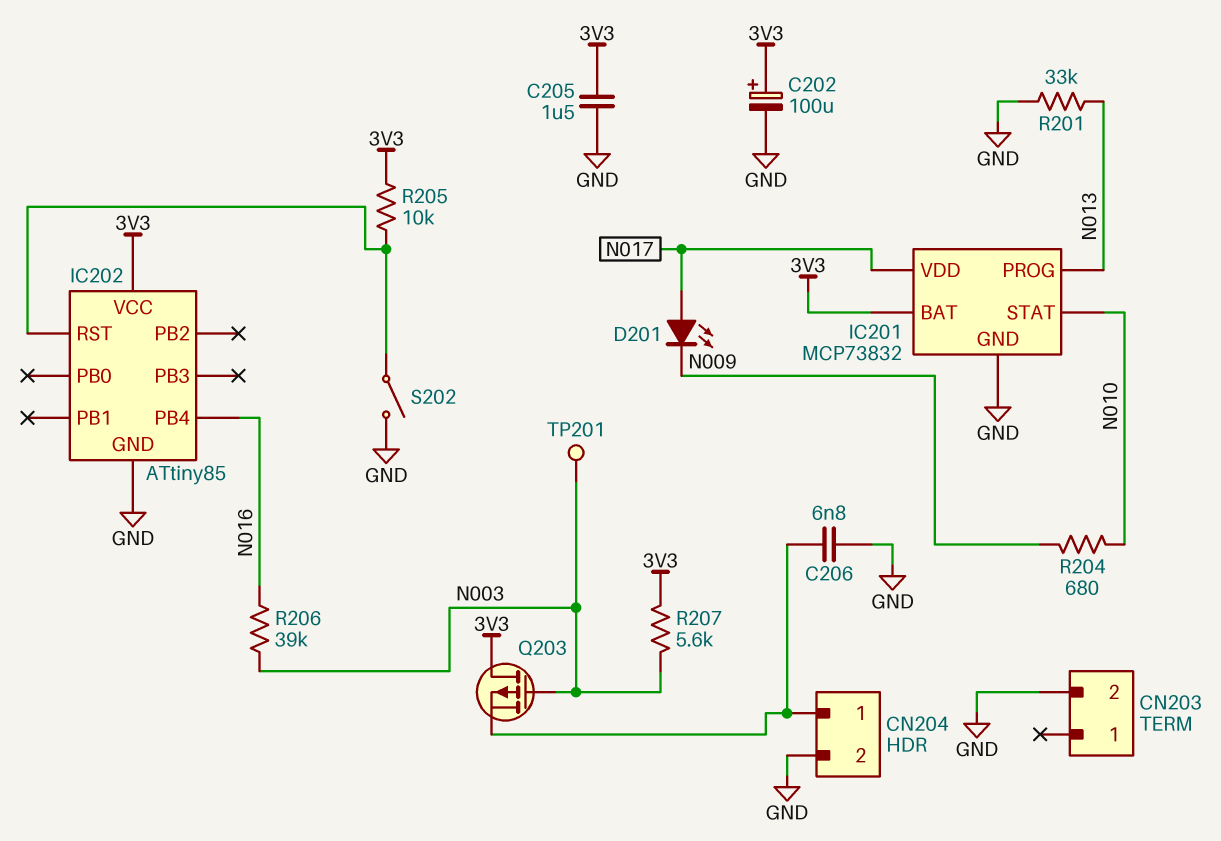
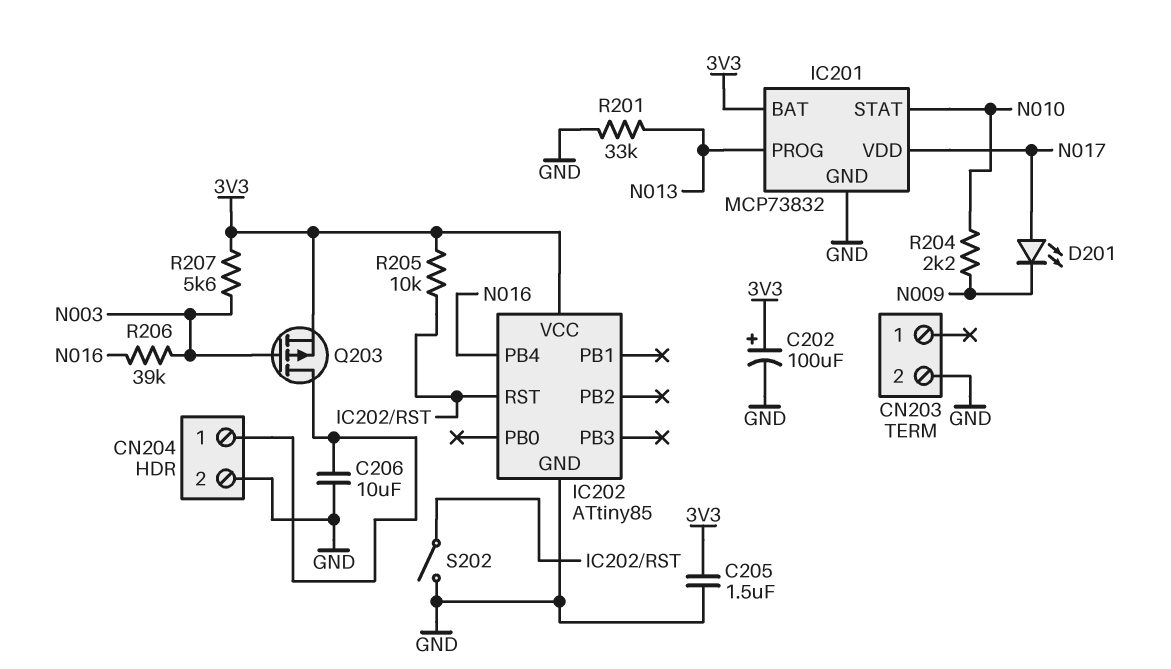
C206: 6.8nF (CN204/1, GND) -> 10uF (CN204/1, GND)
Q203: PMOS (G N003, D 3V3, S CN204/1) -> PMOS (G N003, D CN204/1, S 3V3)
R204: 680 (N009, N010) -> 2.2k (N009, N010)
TP201: test point (N003) -> none

